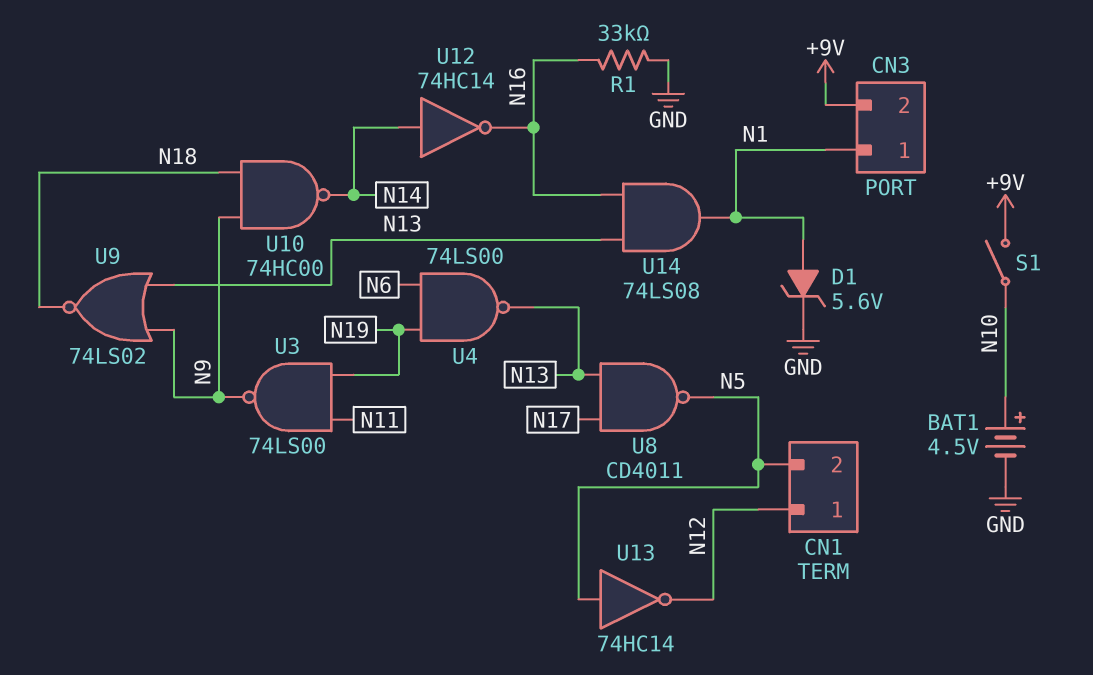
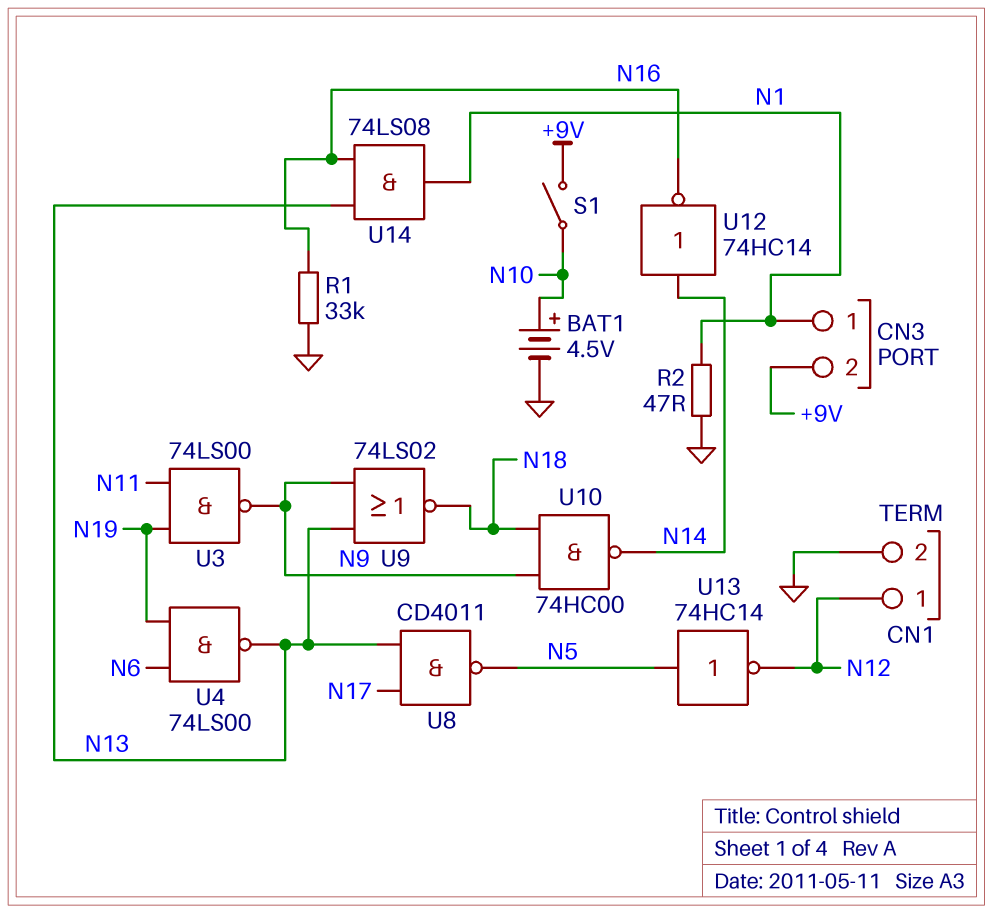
CN1 pin 2: N5 -> GND
D1: zener 5.6V (A N1, K GND) -> none
R2: none -> 47 (GND, N1)

